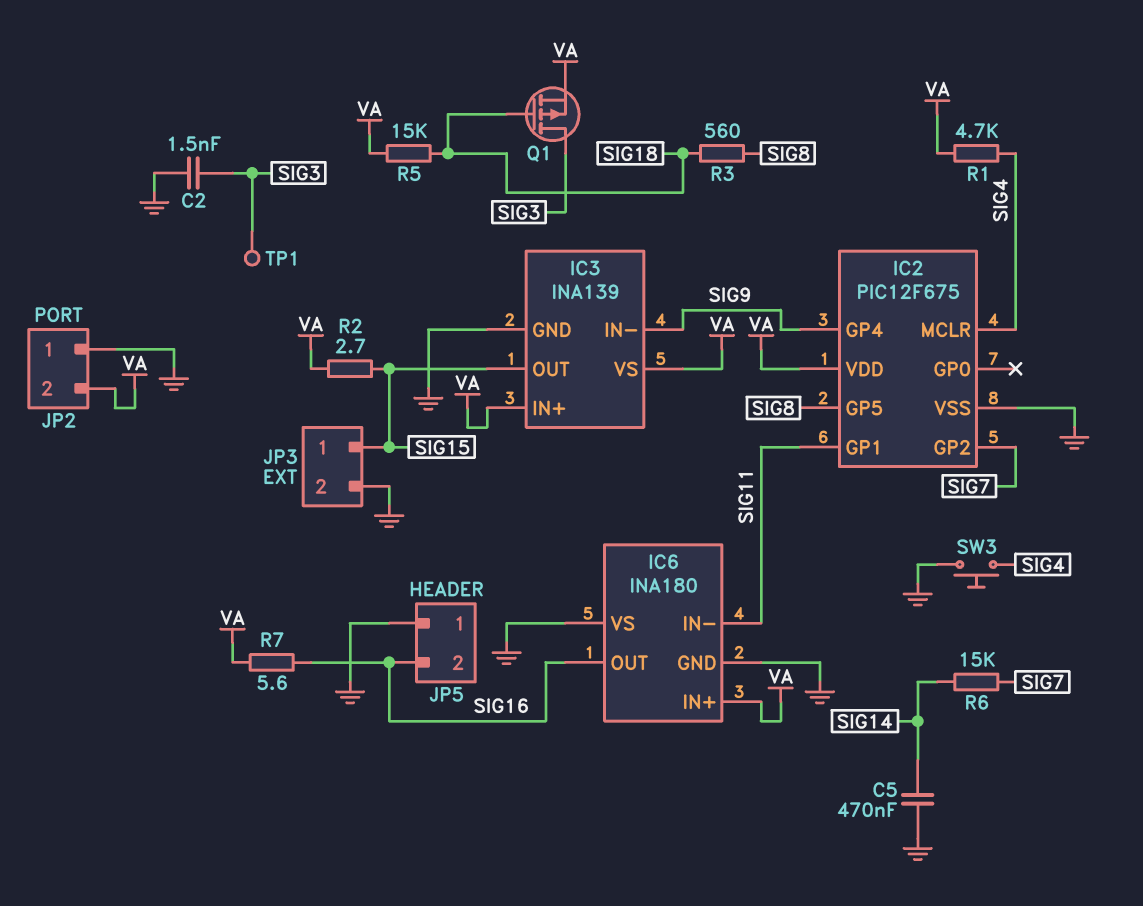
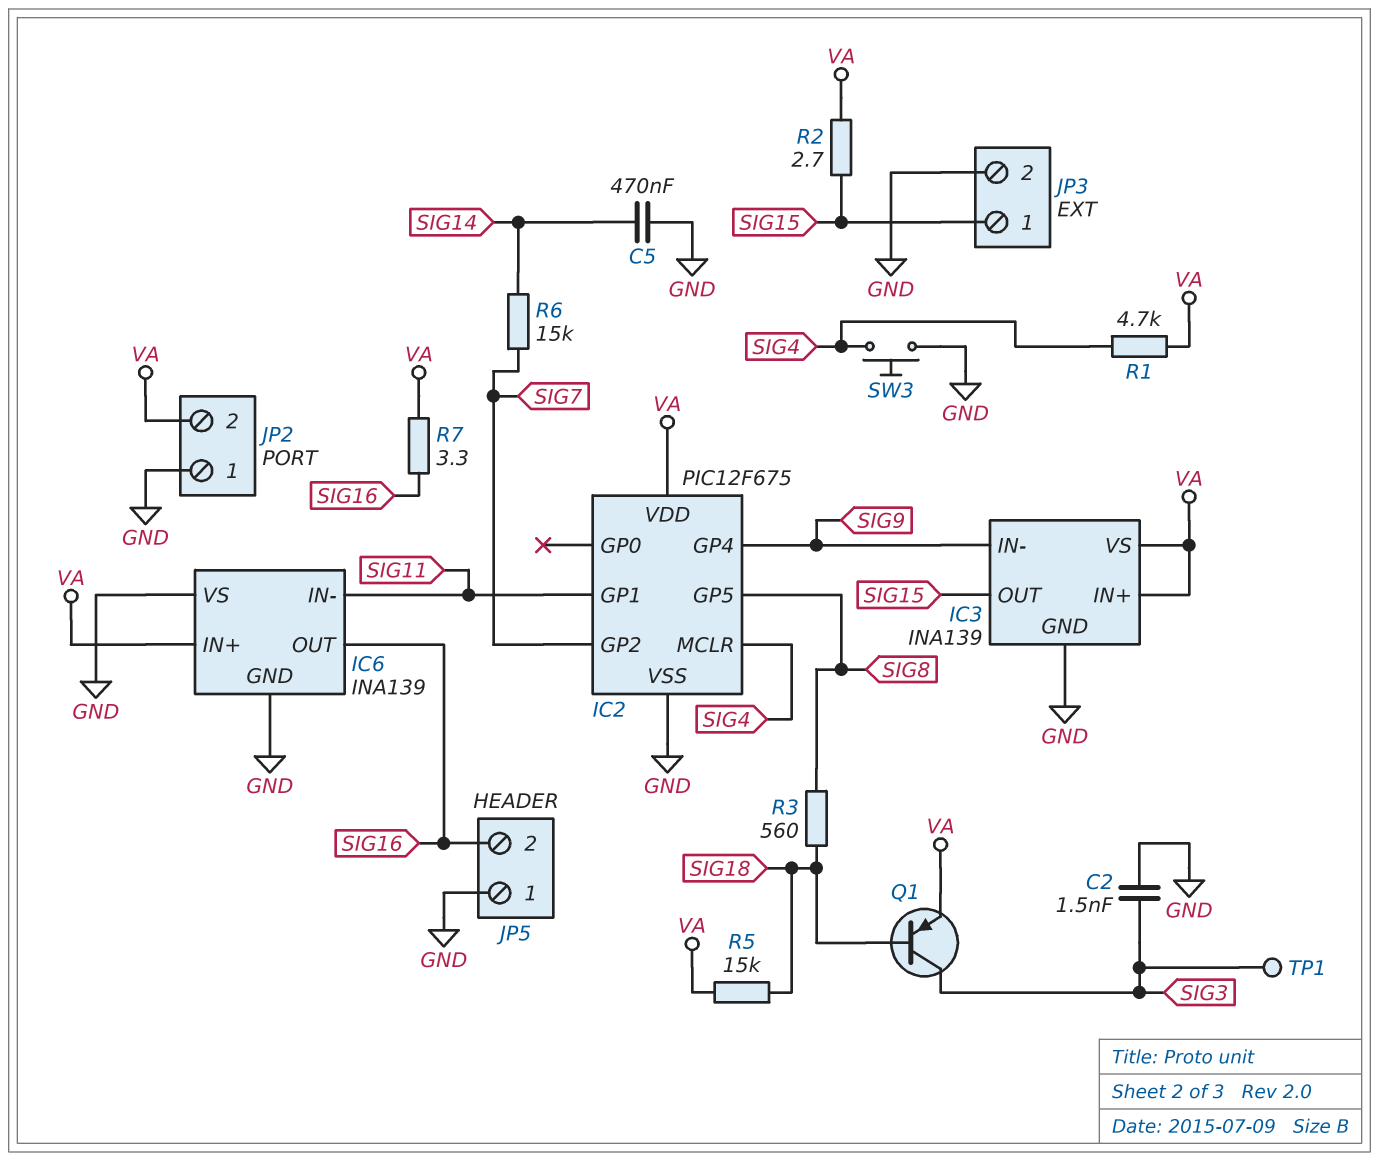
IC6: INA180 -> INA139
Q1: PMOS (G SIG18, D SIG3, S VA) -> PNP (B SIG18, C SIG3, E VA)
R7: 5.6 (SIG16, VA) -> 3.3 (SIG16, VA)

